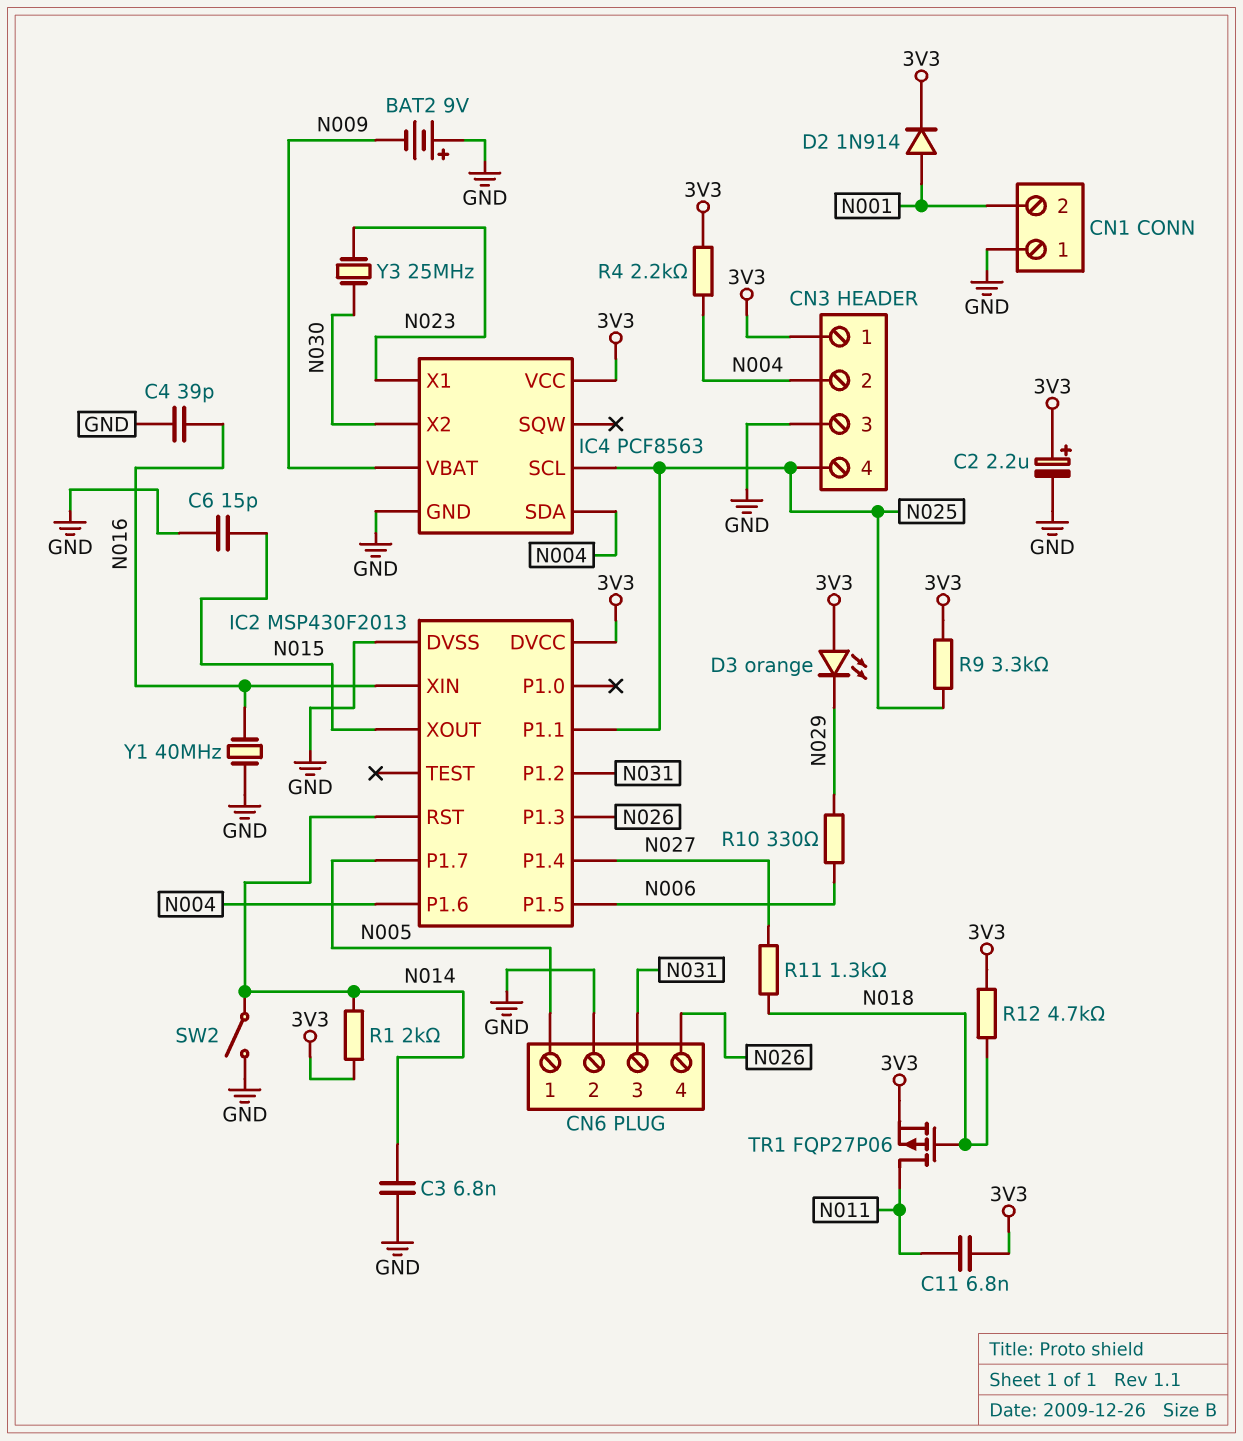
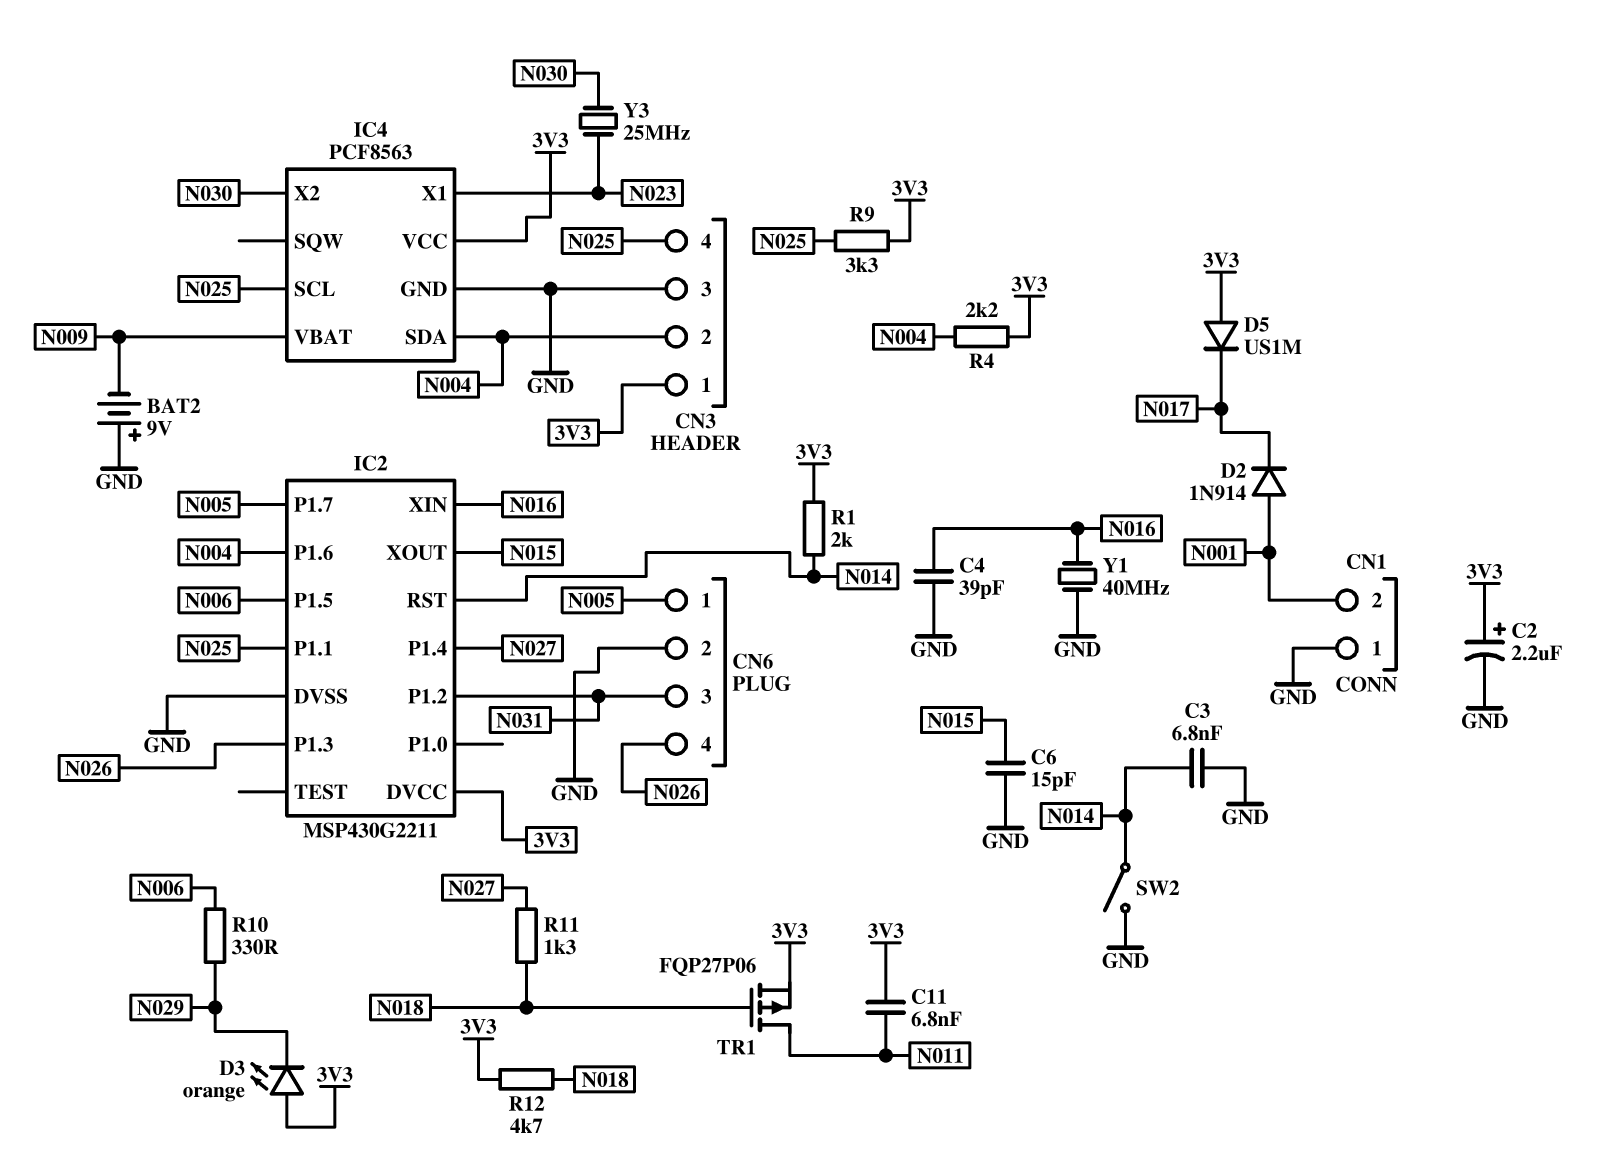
D2: diode 1N914 (A N001, K 3V3) -> diode 1N914 (A N001, K N017)
D5: none -> diode US1M (A 3V3, K N017)
IC2: MSP430F2013 -> MSP430G2211

